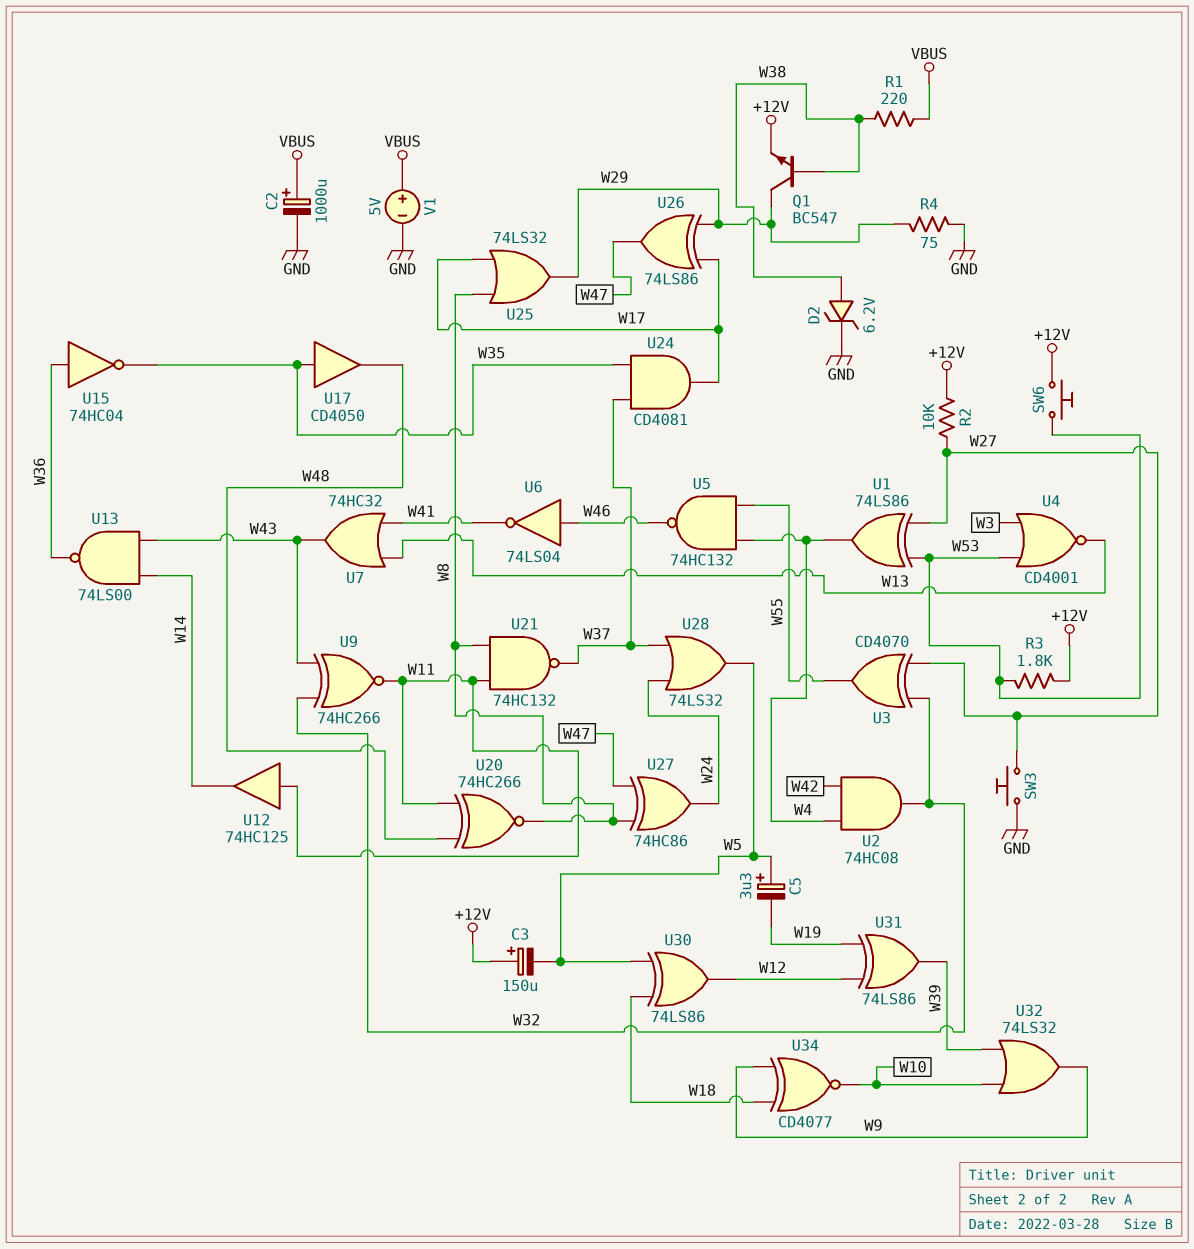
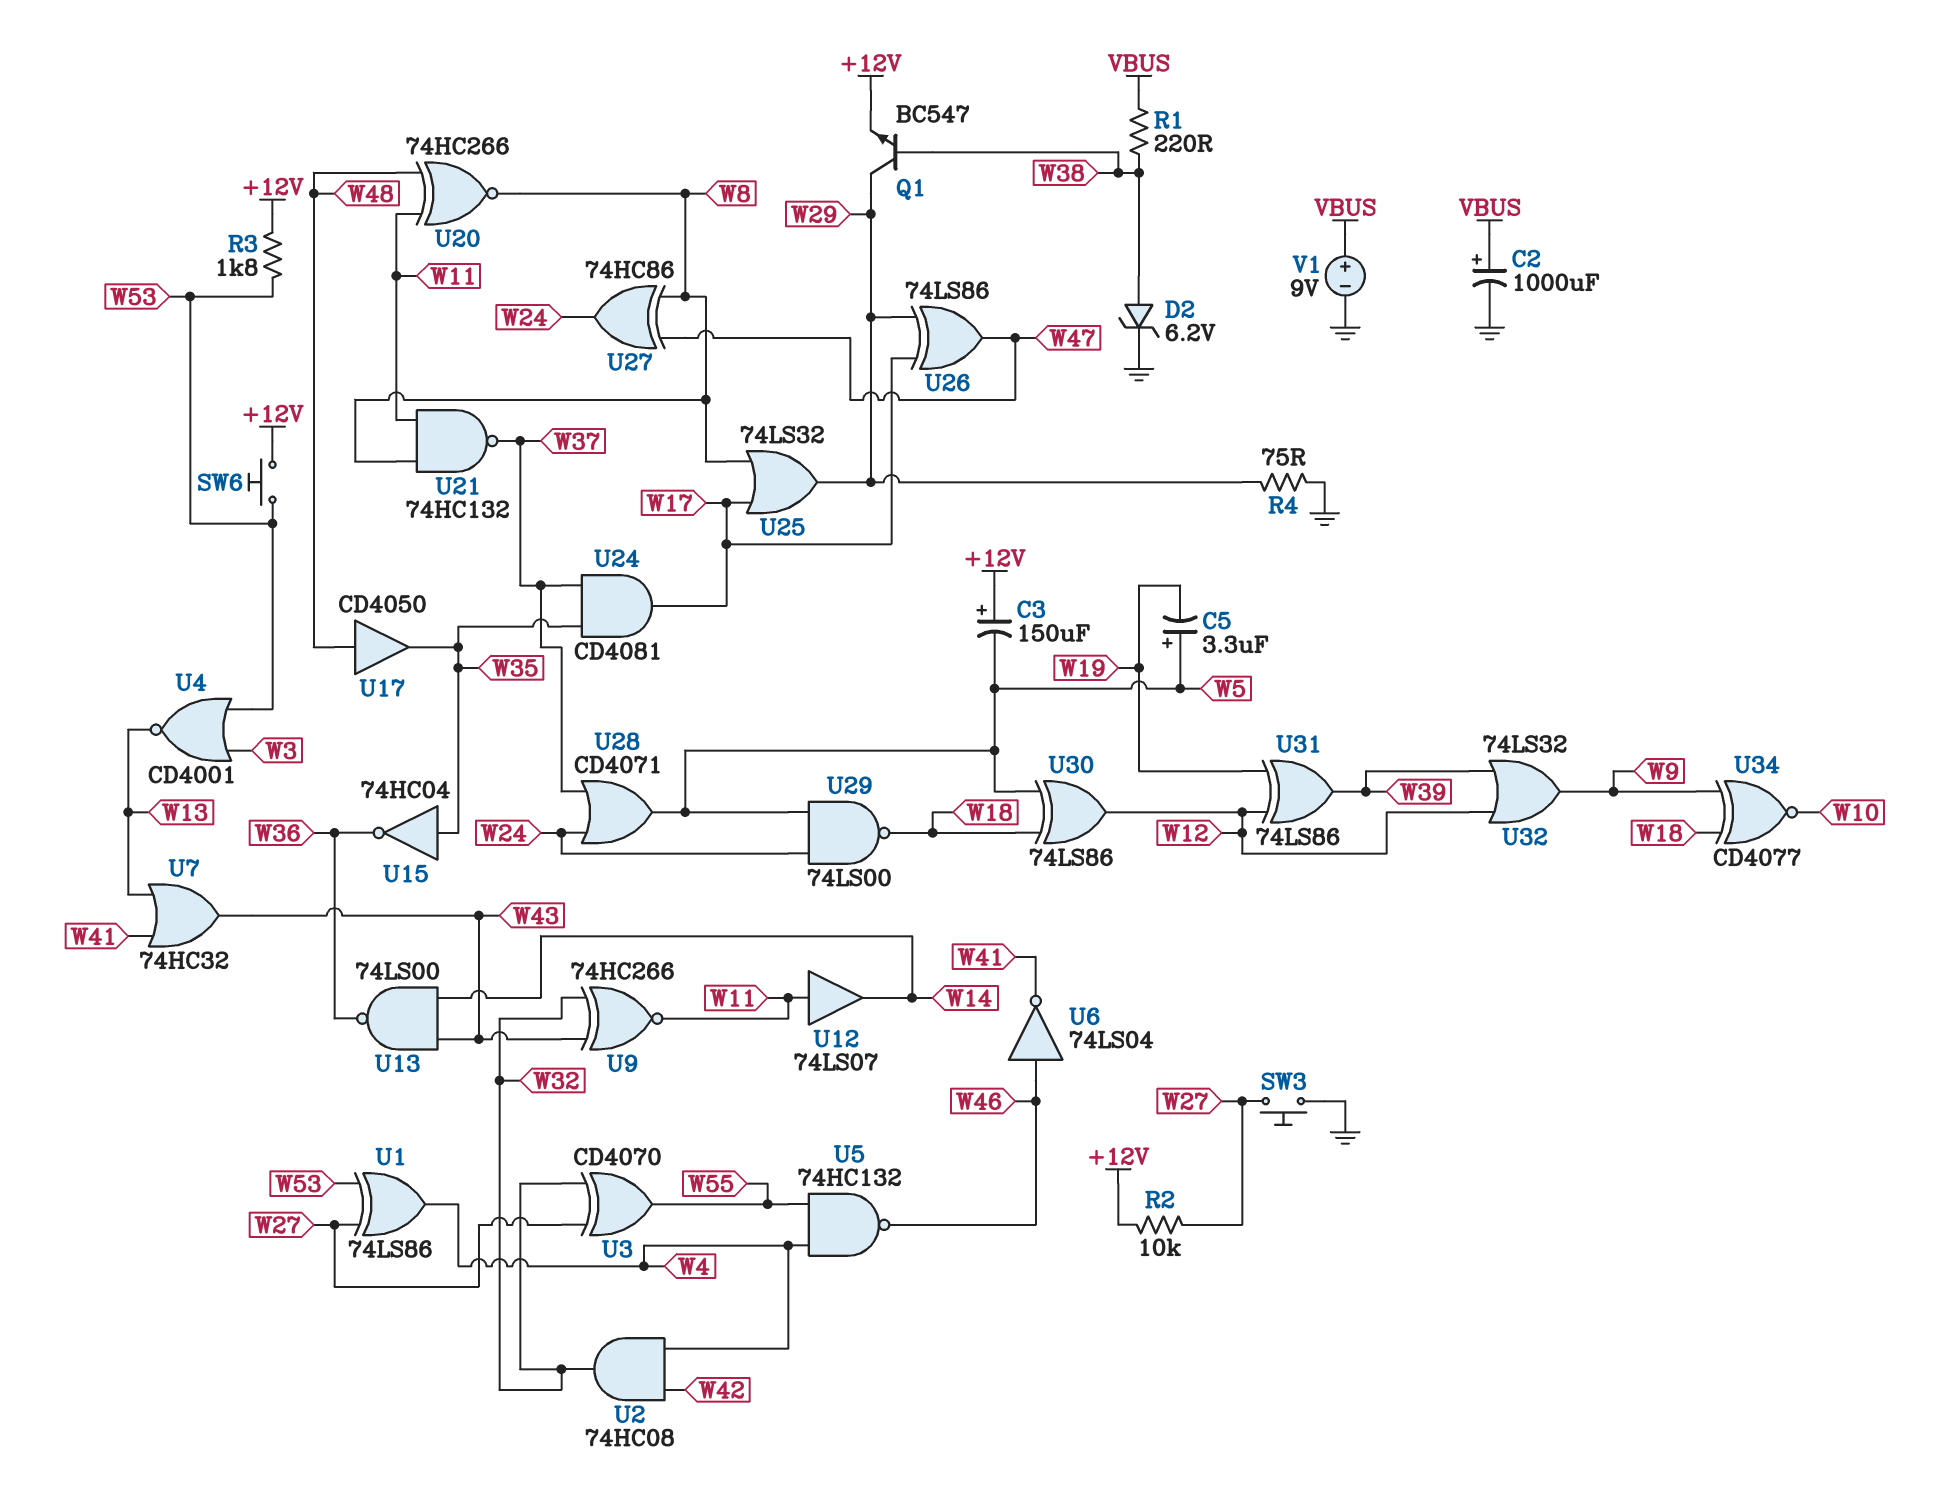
U12: buffer 74HC125 (in W11, out W14) -> buffer 74LS07 (in W11, out W14)
U15: NOT 74HC04 (in W36, out W35) -> NOT 74HC04 (in W35, out W36)
U17: buffer CD4050 (in W35, out W48) -> buffer CD4050 (in W48, out W35)
U28: OR 74LS32 (in W24, in W37, out W5) -> OR CD4071 (in W24, in W37, out W5)
U29: none -> NAND 74LS00 (in W5, in W24, out W18)
U32: OR 74LS32 (in W10, in W39, out W9) -> OR 74LS32 (in W12, in W39, out W9)
V1: 5V (plus VBUS, minus GND) -> 9V (plus VBUS, minus GND)

